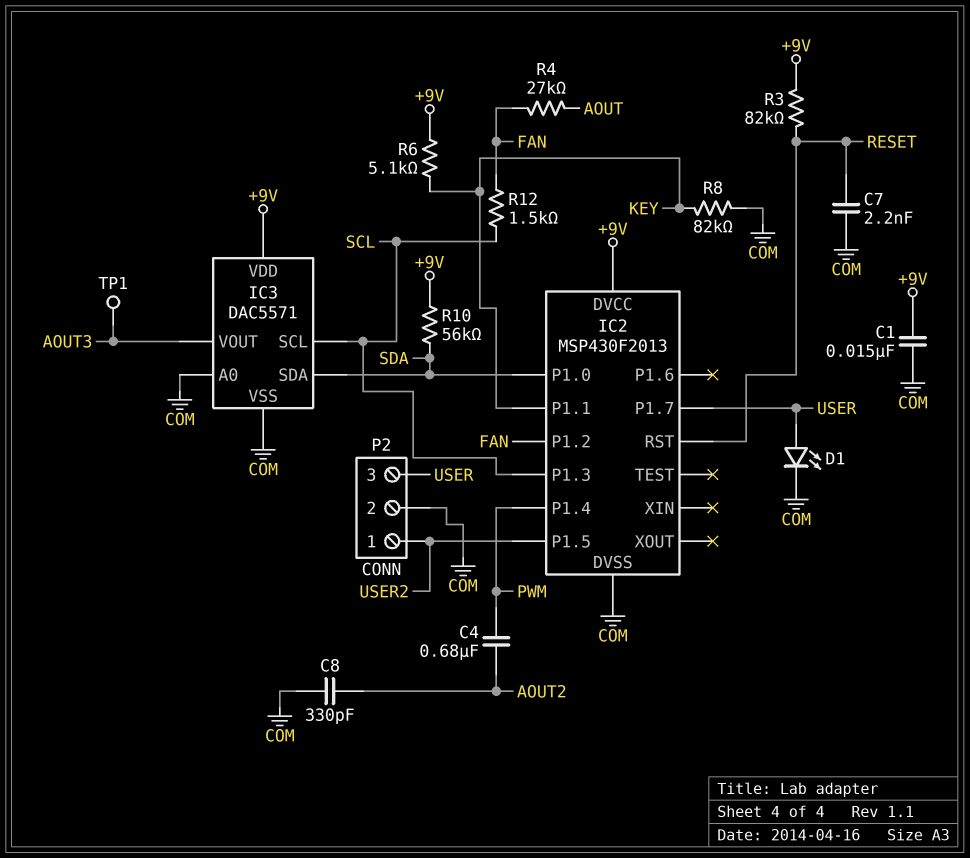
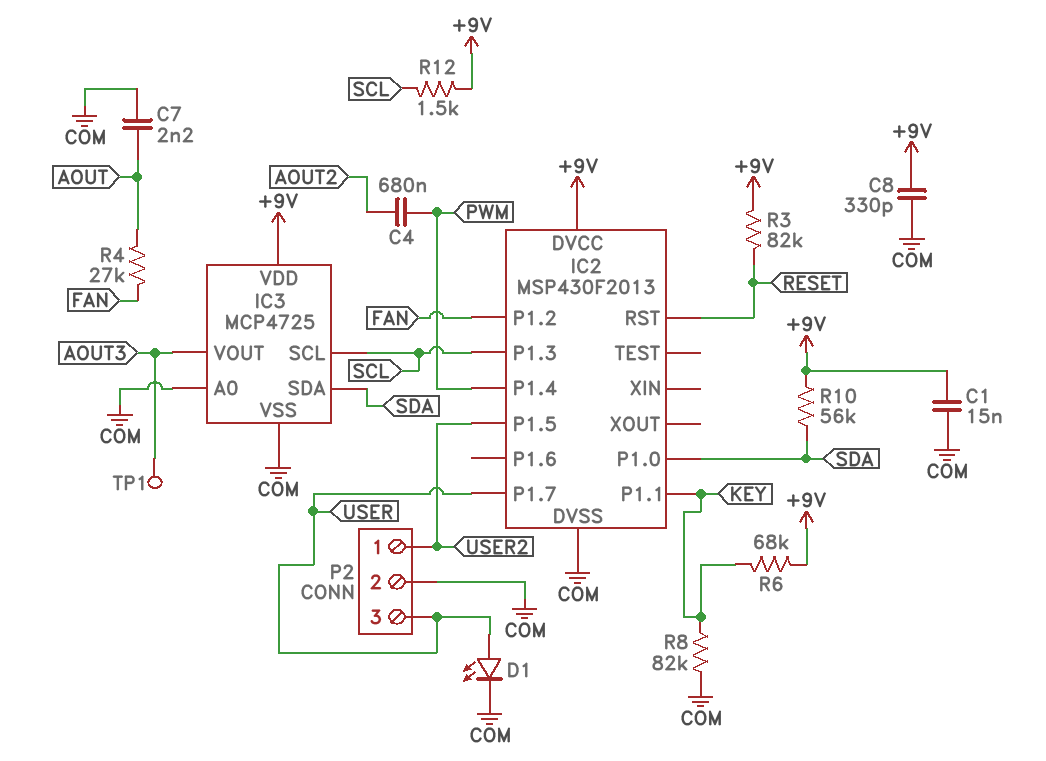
C7: 2.2nF (COM, RESET) -> 2.2nF (AOUT, COM)
C8: 330pF (AOUT2, COM) -> 330pF (+9V, COM)
IC3: DAC5571 -> MCP4725
R6: 5.1k (+9V, KEY) -> 68k (+9V, KEY)
R12: 1.5k (FAN, SCL) -> 1.5k (+9V, SCL)

